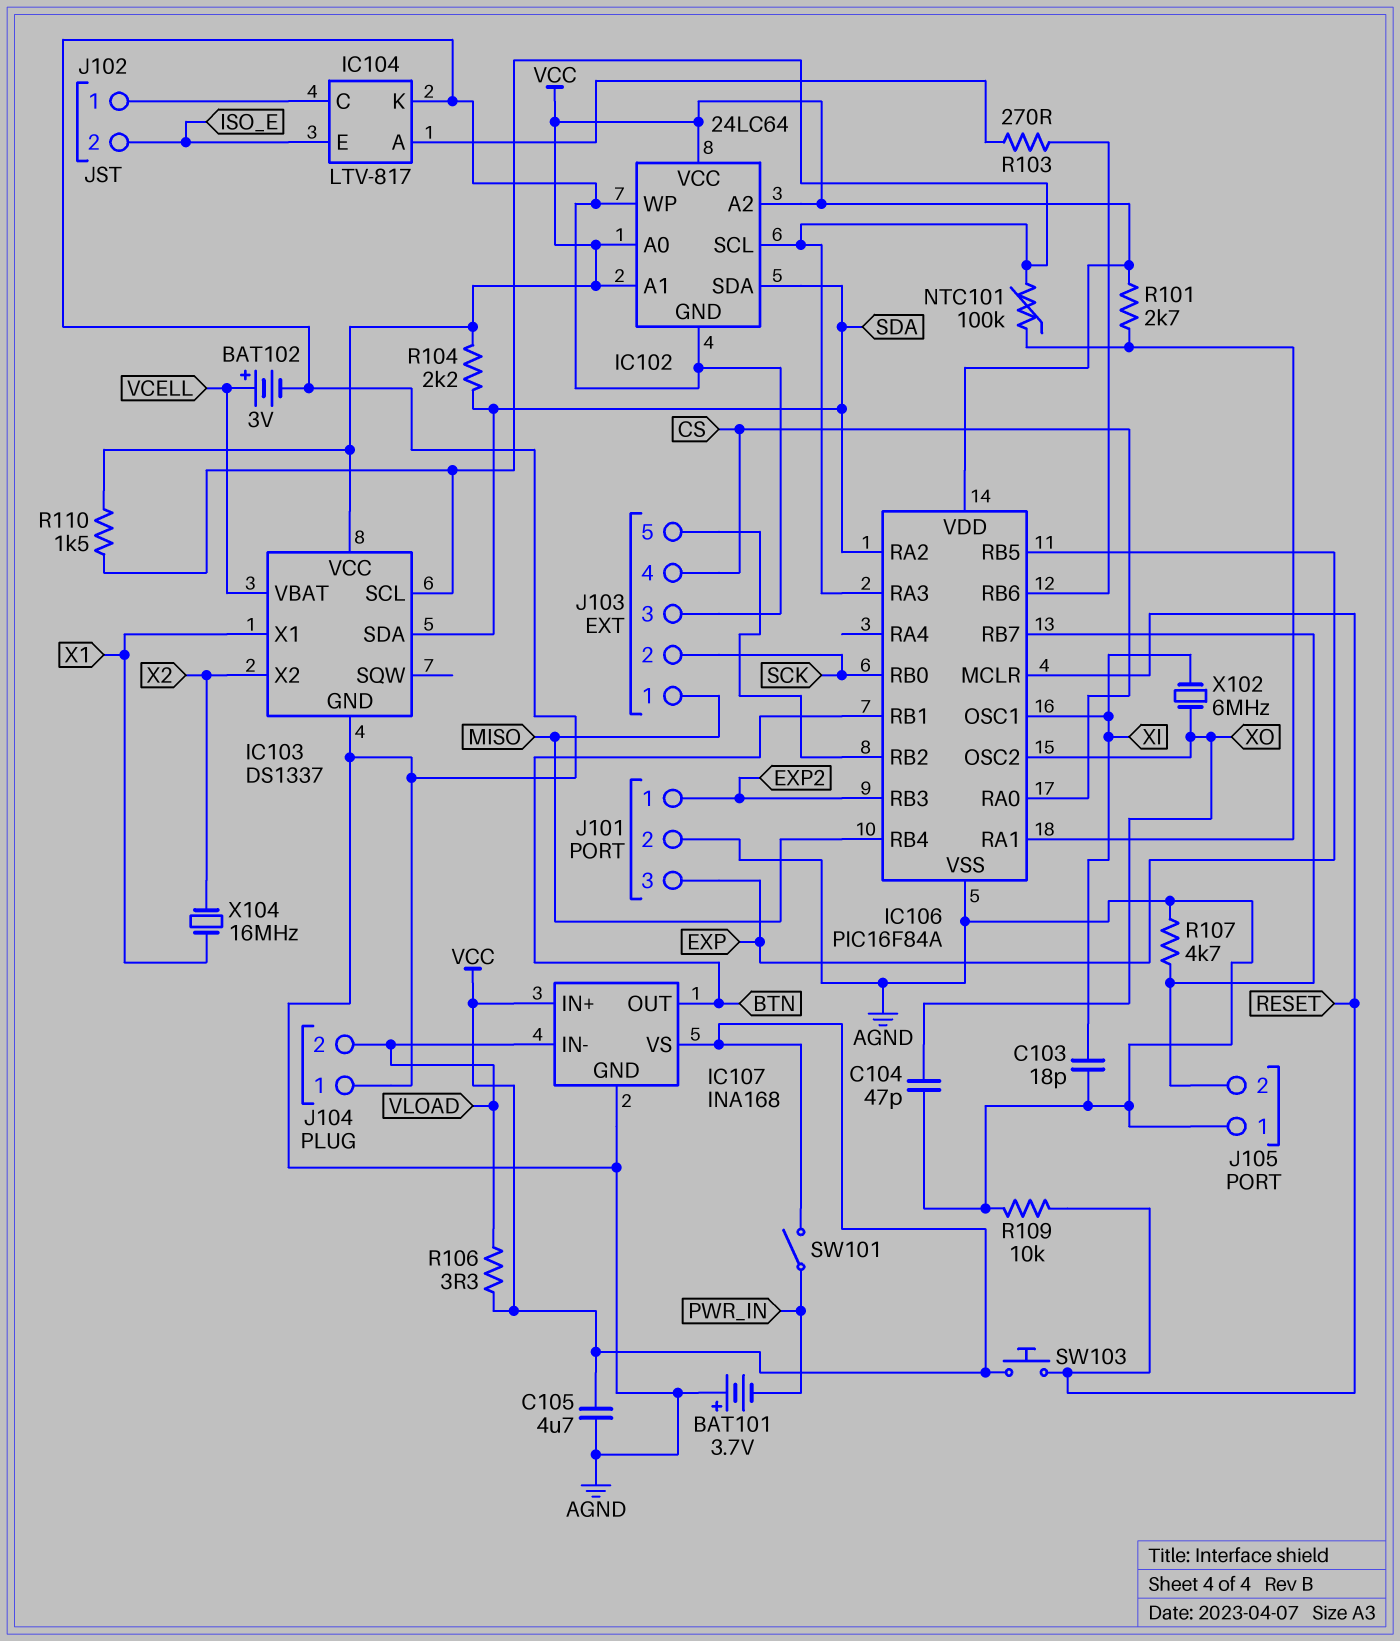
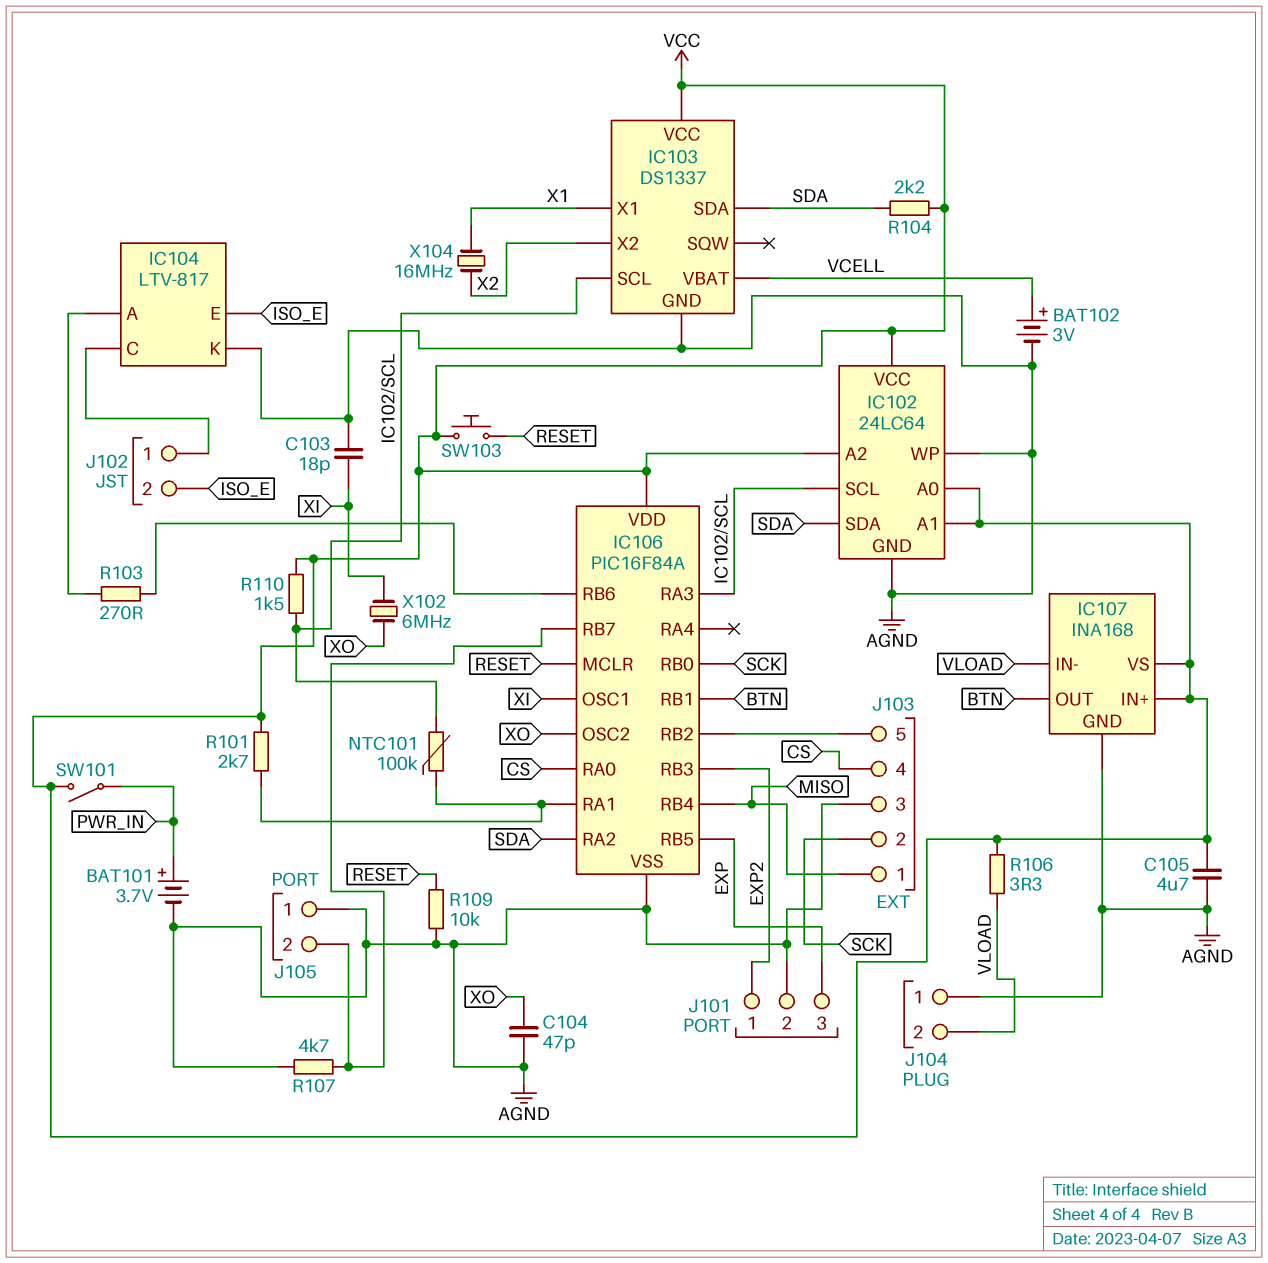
BAT101: 3.7V (plus AGND, minus PWR_IN) -> 3.7V (plus PWR_IN, minus AGND)

